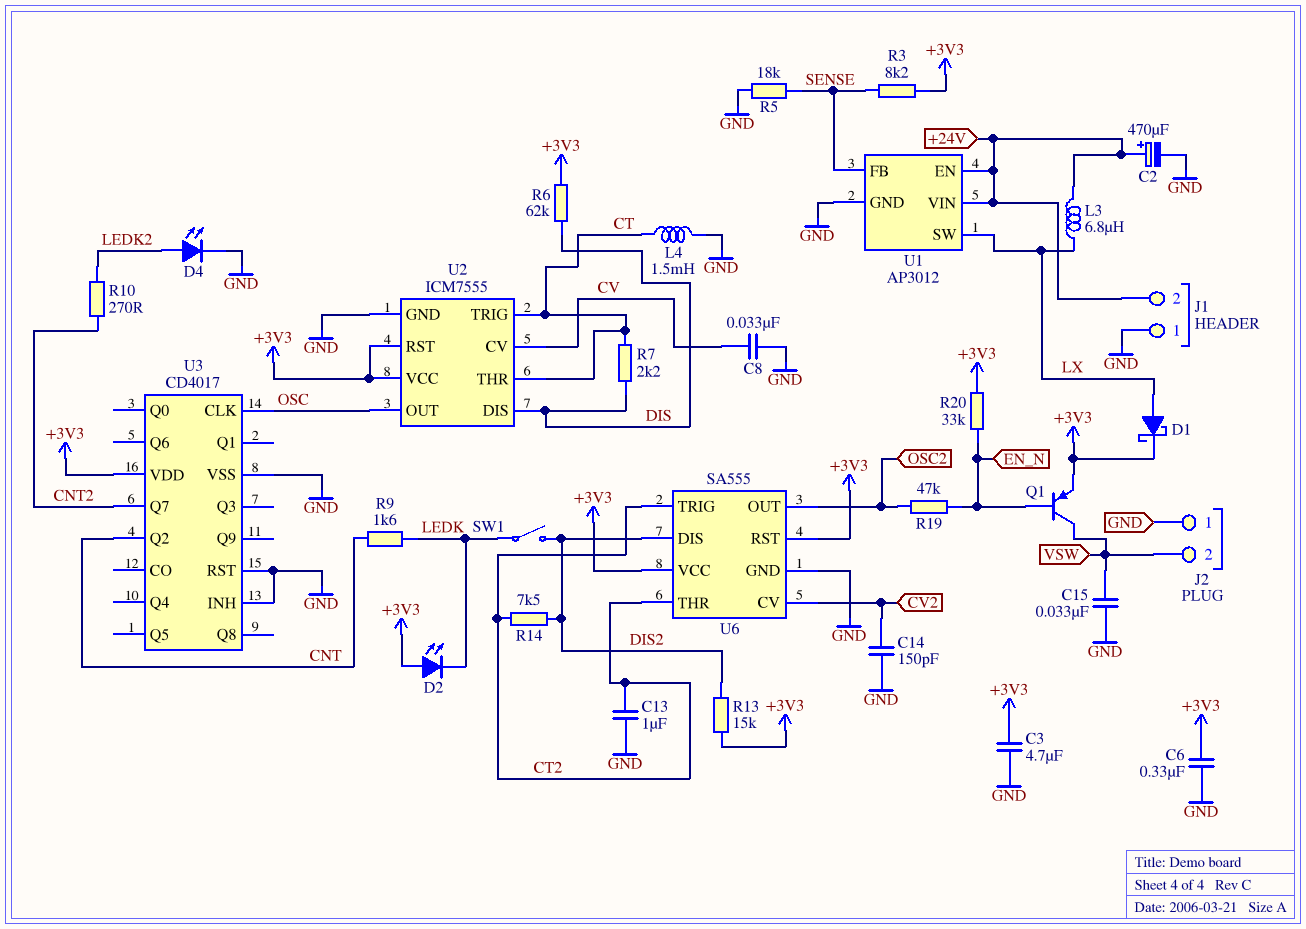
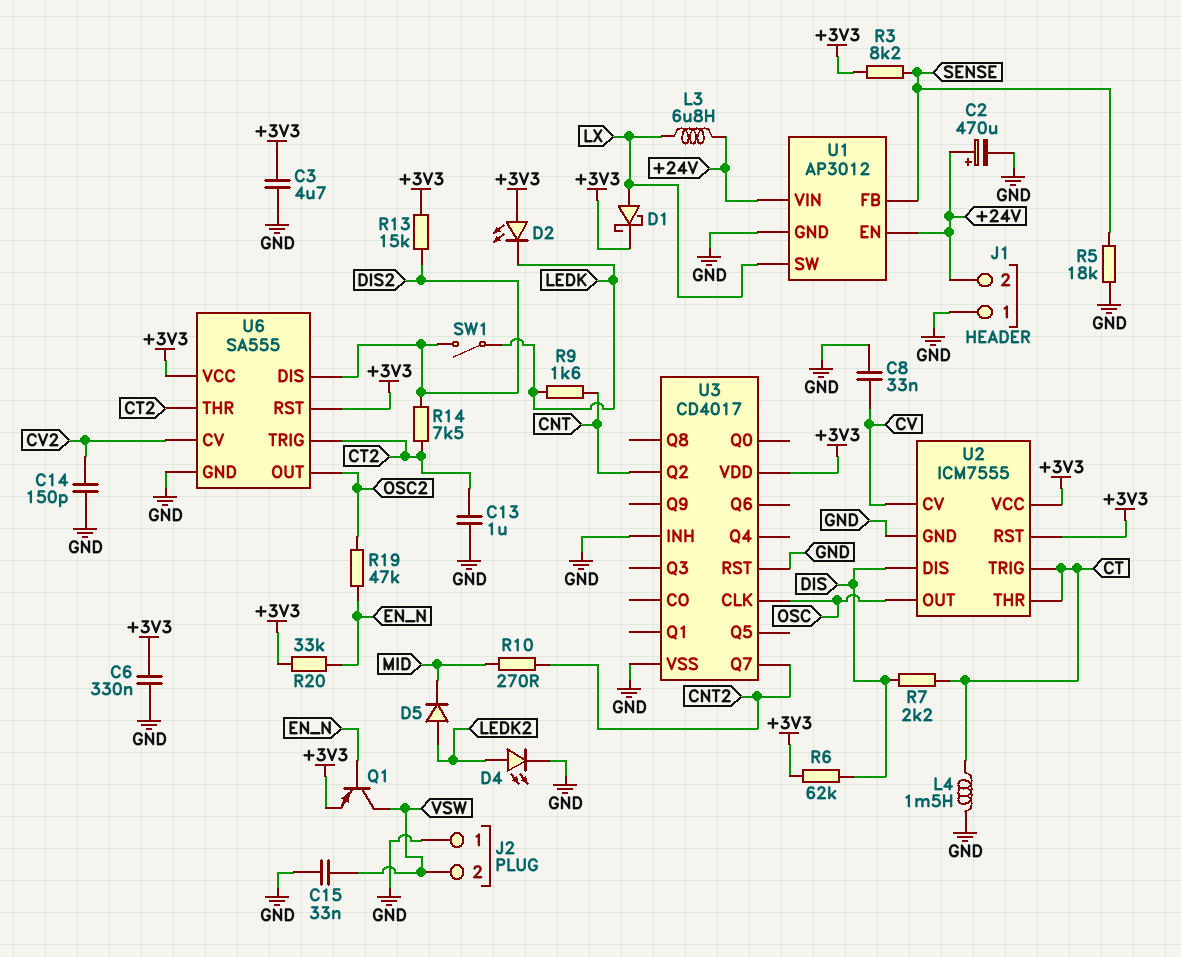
D5: none -> diode (A LEDK2, K MID)
R10: 270 (CNT2, LEDK2) -> 270 (CNT2, MID)

